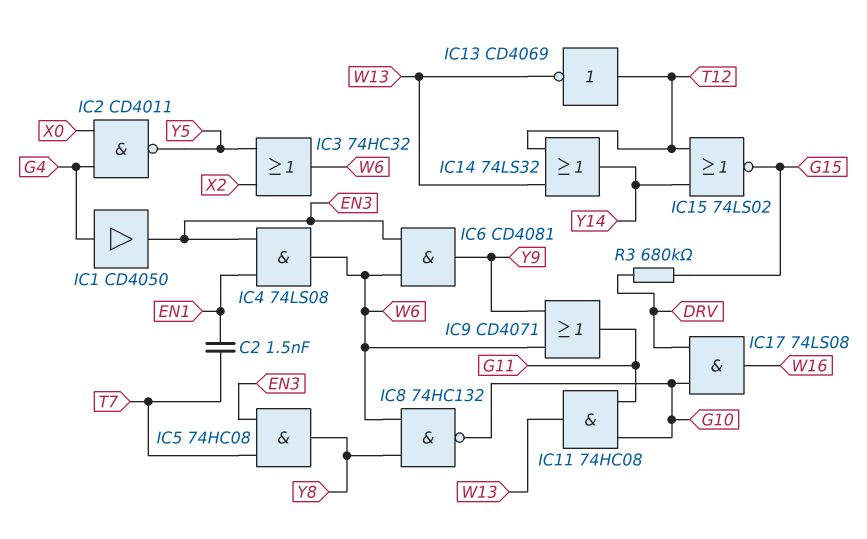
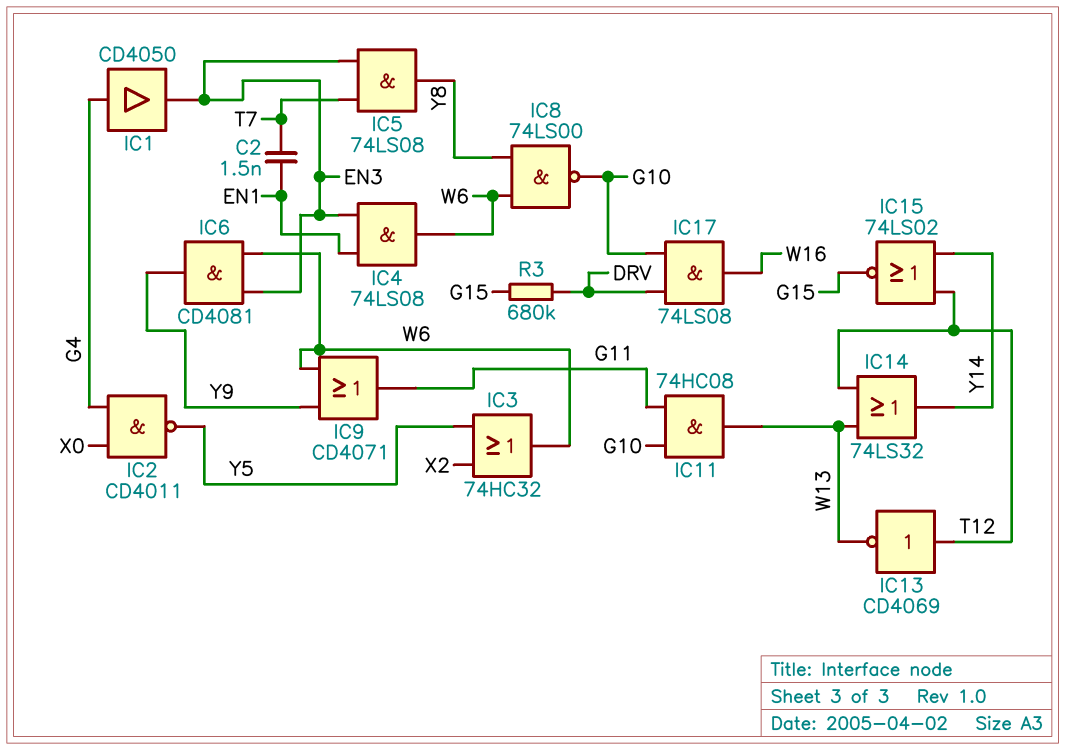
IC5: AND 74HC08 (in EN3, in T7, out Y8) -> AND 74LS08 (in EN3, in T7, out Y8)
IC8: NAND 74HC132 (in W6, in Y8, out G10) -> NAND 74LS00 (in W6, in Y8, out G10)

